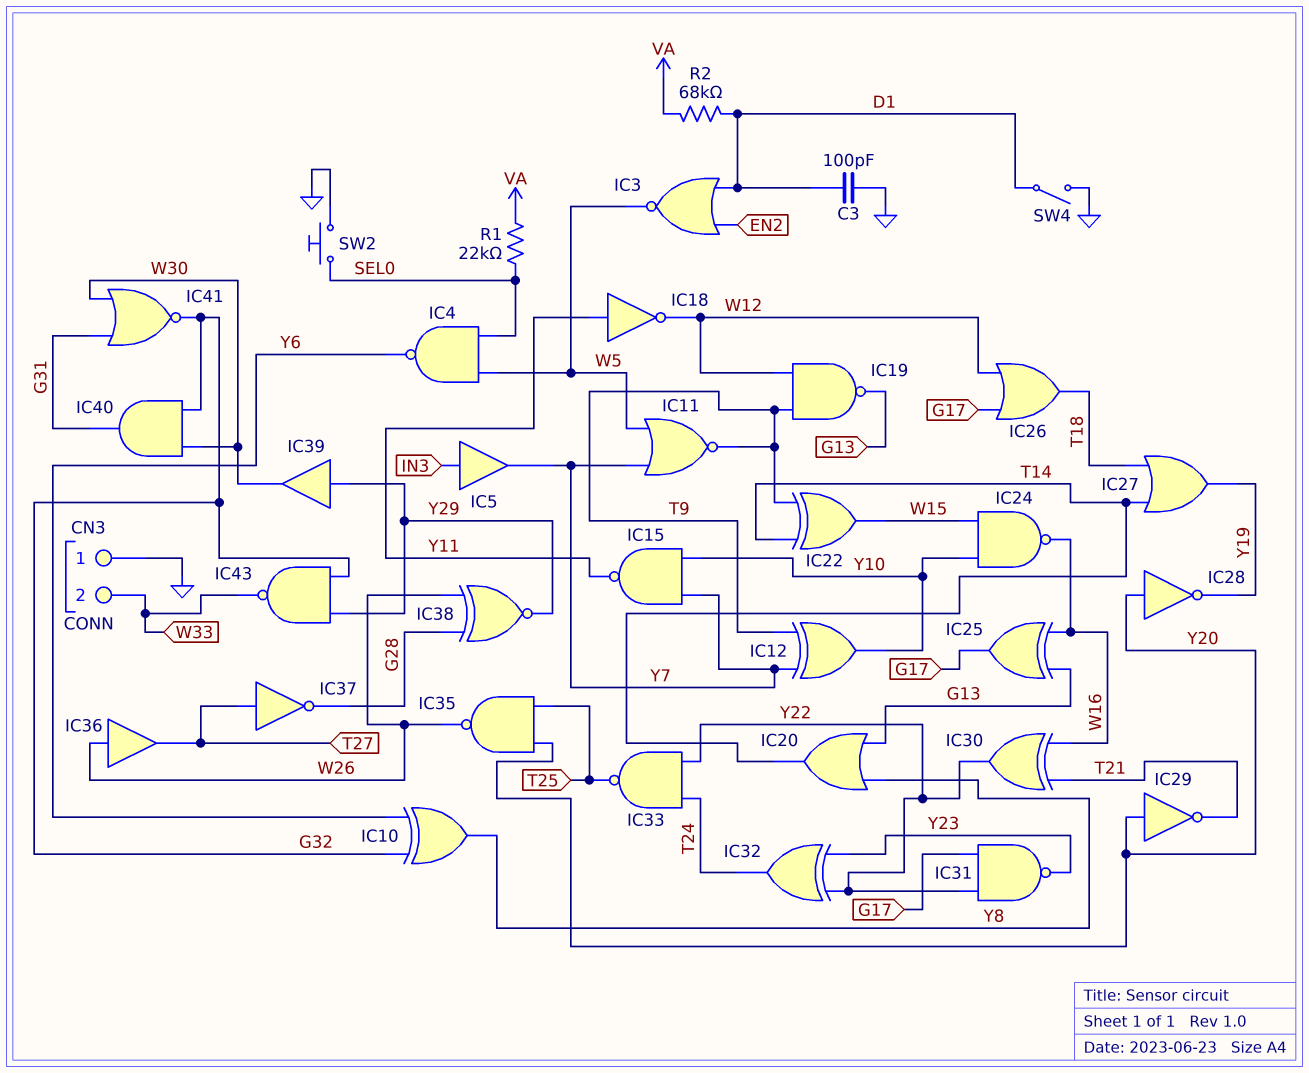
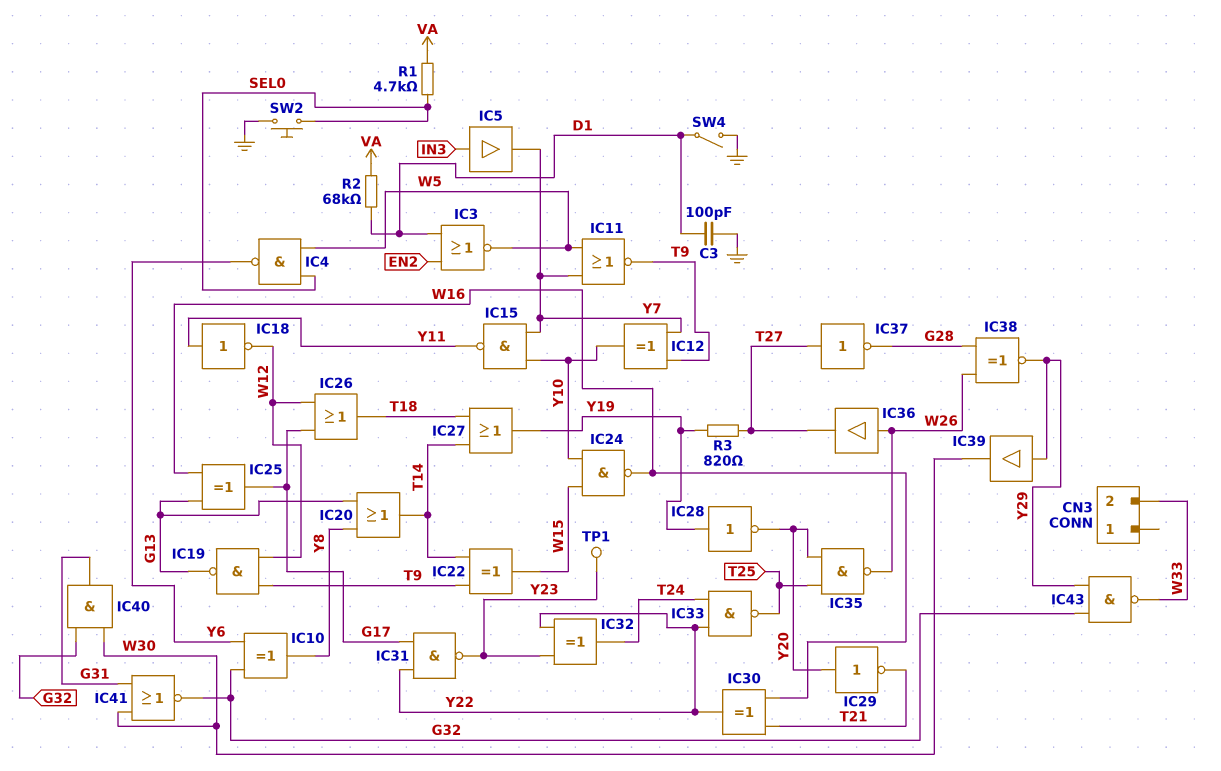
CN3 pin 1: GND -> none
IC28: NOT (in Y20, out Y19) -> NOT (in Y19, out Y20)
R1: 22k (SEL0, VA) -> 4.7k (SEL0, VA)
R3: none -> 820 (T27, Y19)
TP1: none -> test point (Y23)

